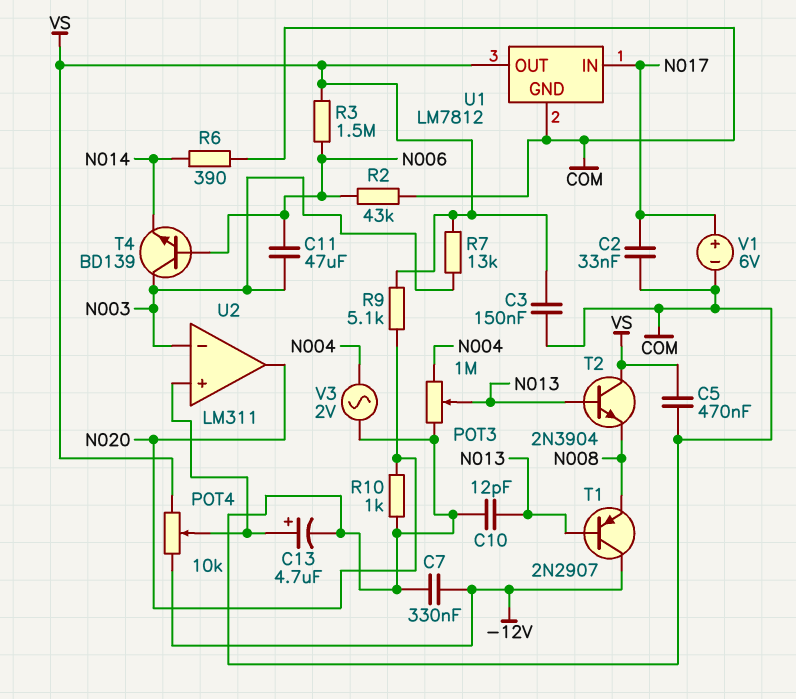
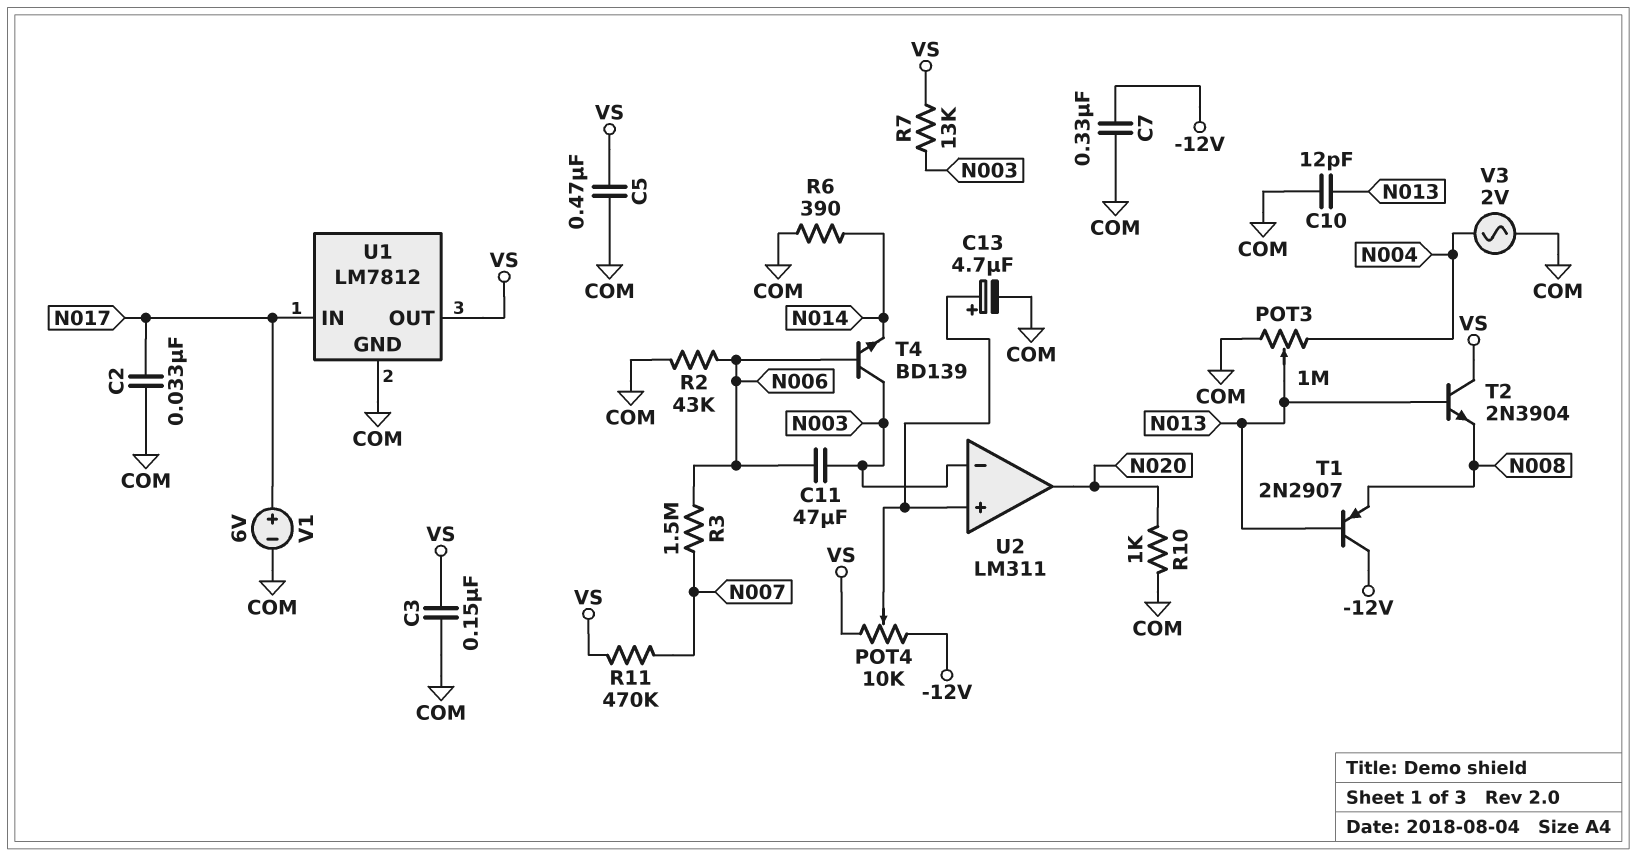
R3: 1.5M (N006, VS) -> 1.5M (N006, N007)
R9: 5.1k (N020, VS) -> none
R11: none -> 470k (N007, VS)

